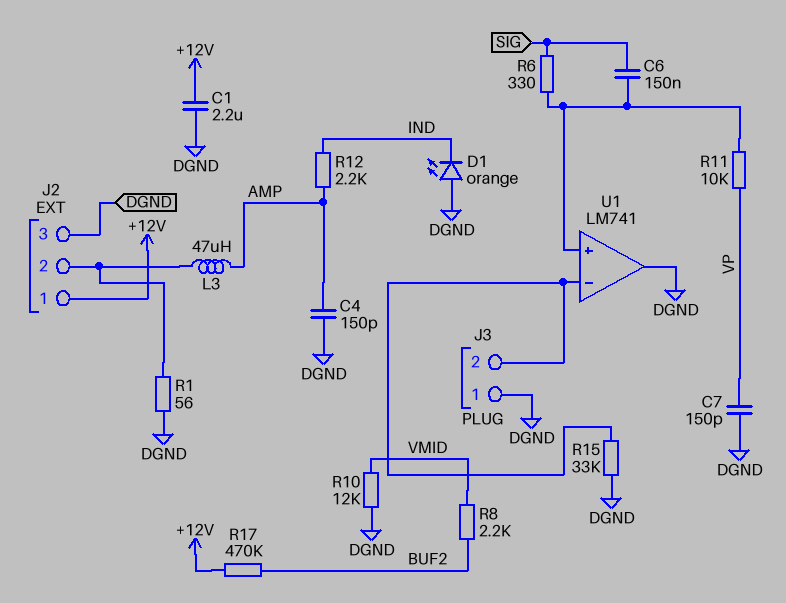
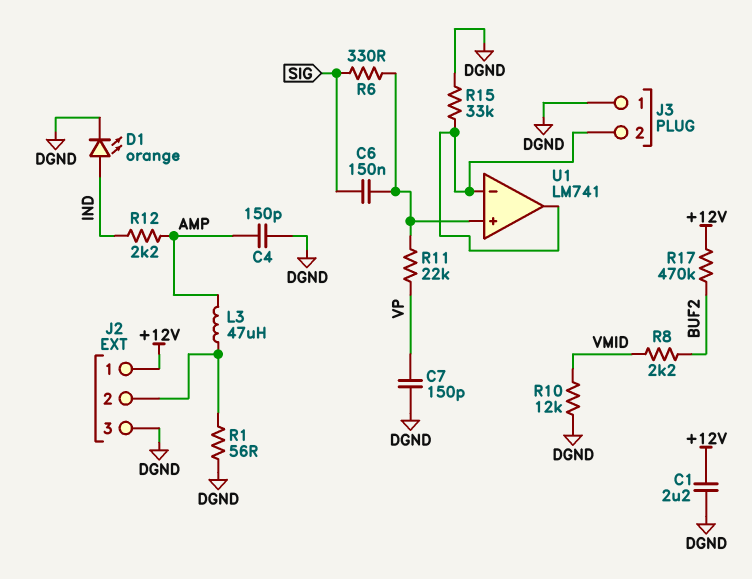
D1: LED orange (A DGND, K IND) -> LED orange (A IND, K DGND)
R11: 10k (U1/in+, VP) -> 22k (U1/in+, VP)
U1 pin out: DGND -> J3/2

